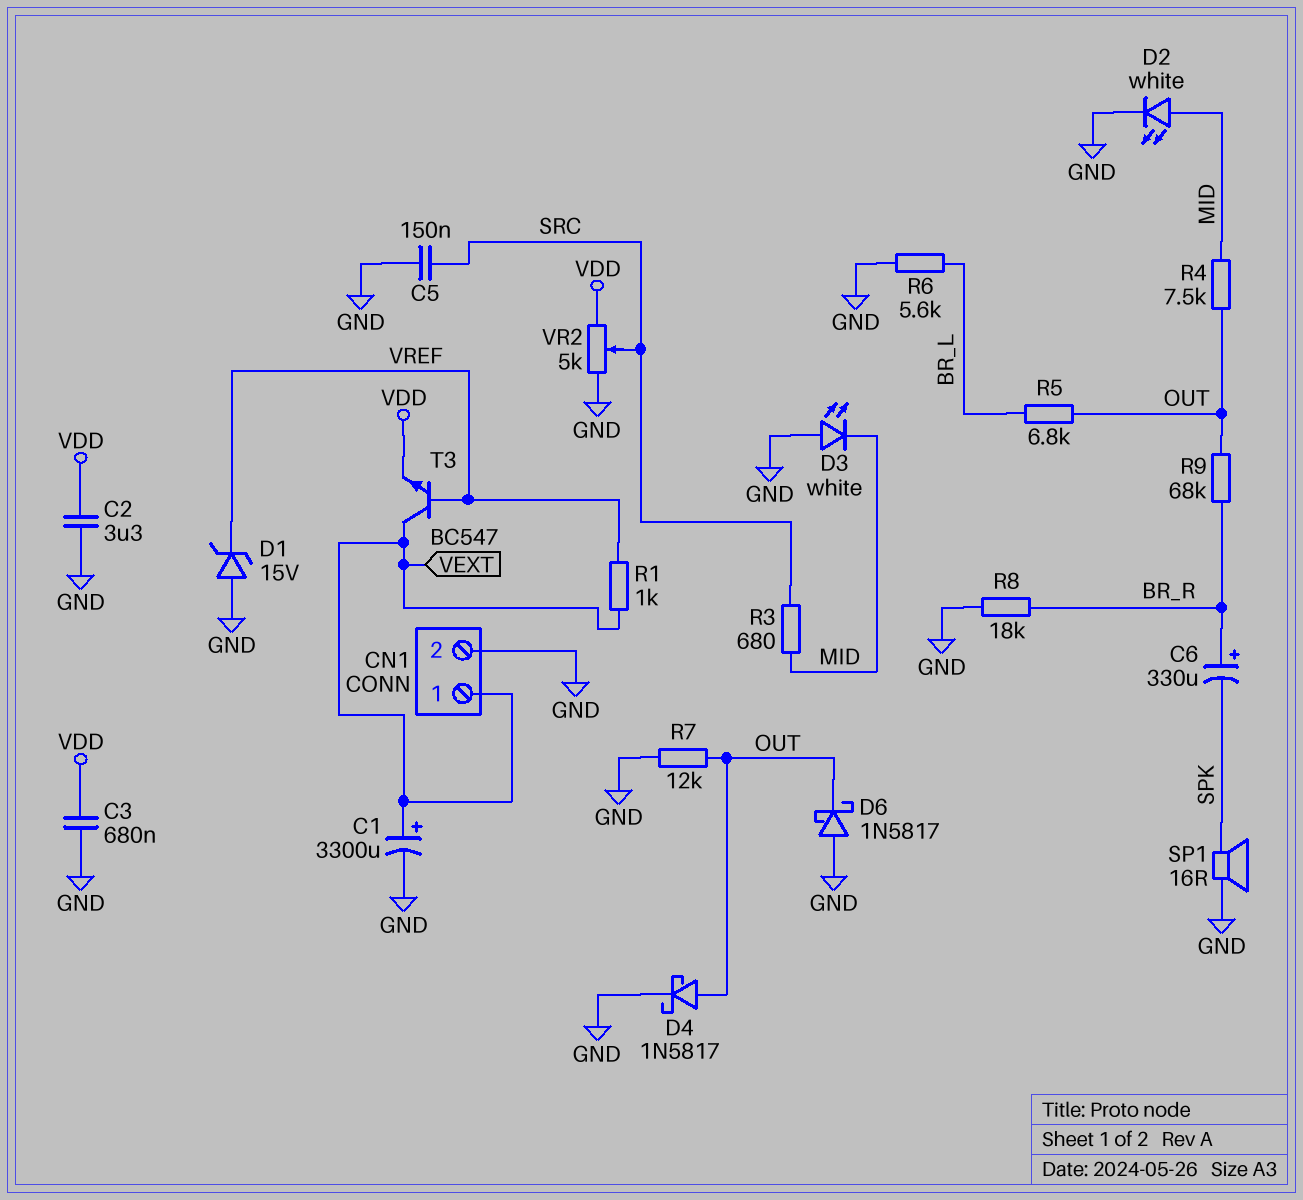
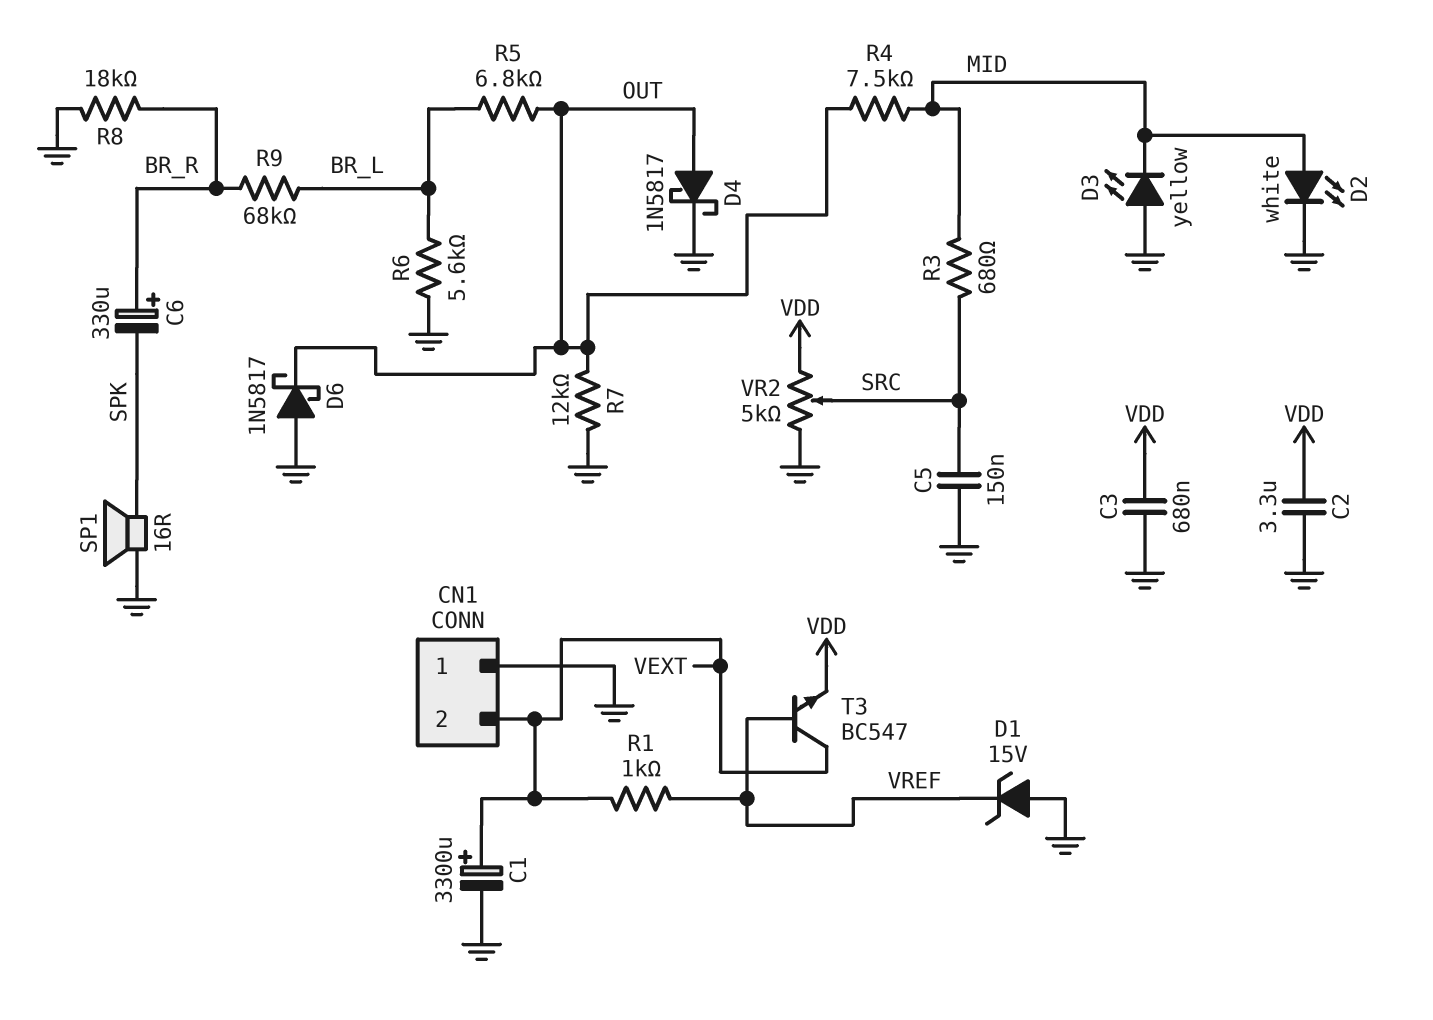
CN1 pin 1: VEXT -> GND
CN1 pin 2: GND -> VEXT
D3: LED white (A GND, K MID) -> LED yellow (A GND, K MID)
R9: 68k (BR_R, OUT) -> 68k (BR_L, BR_R)

